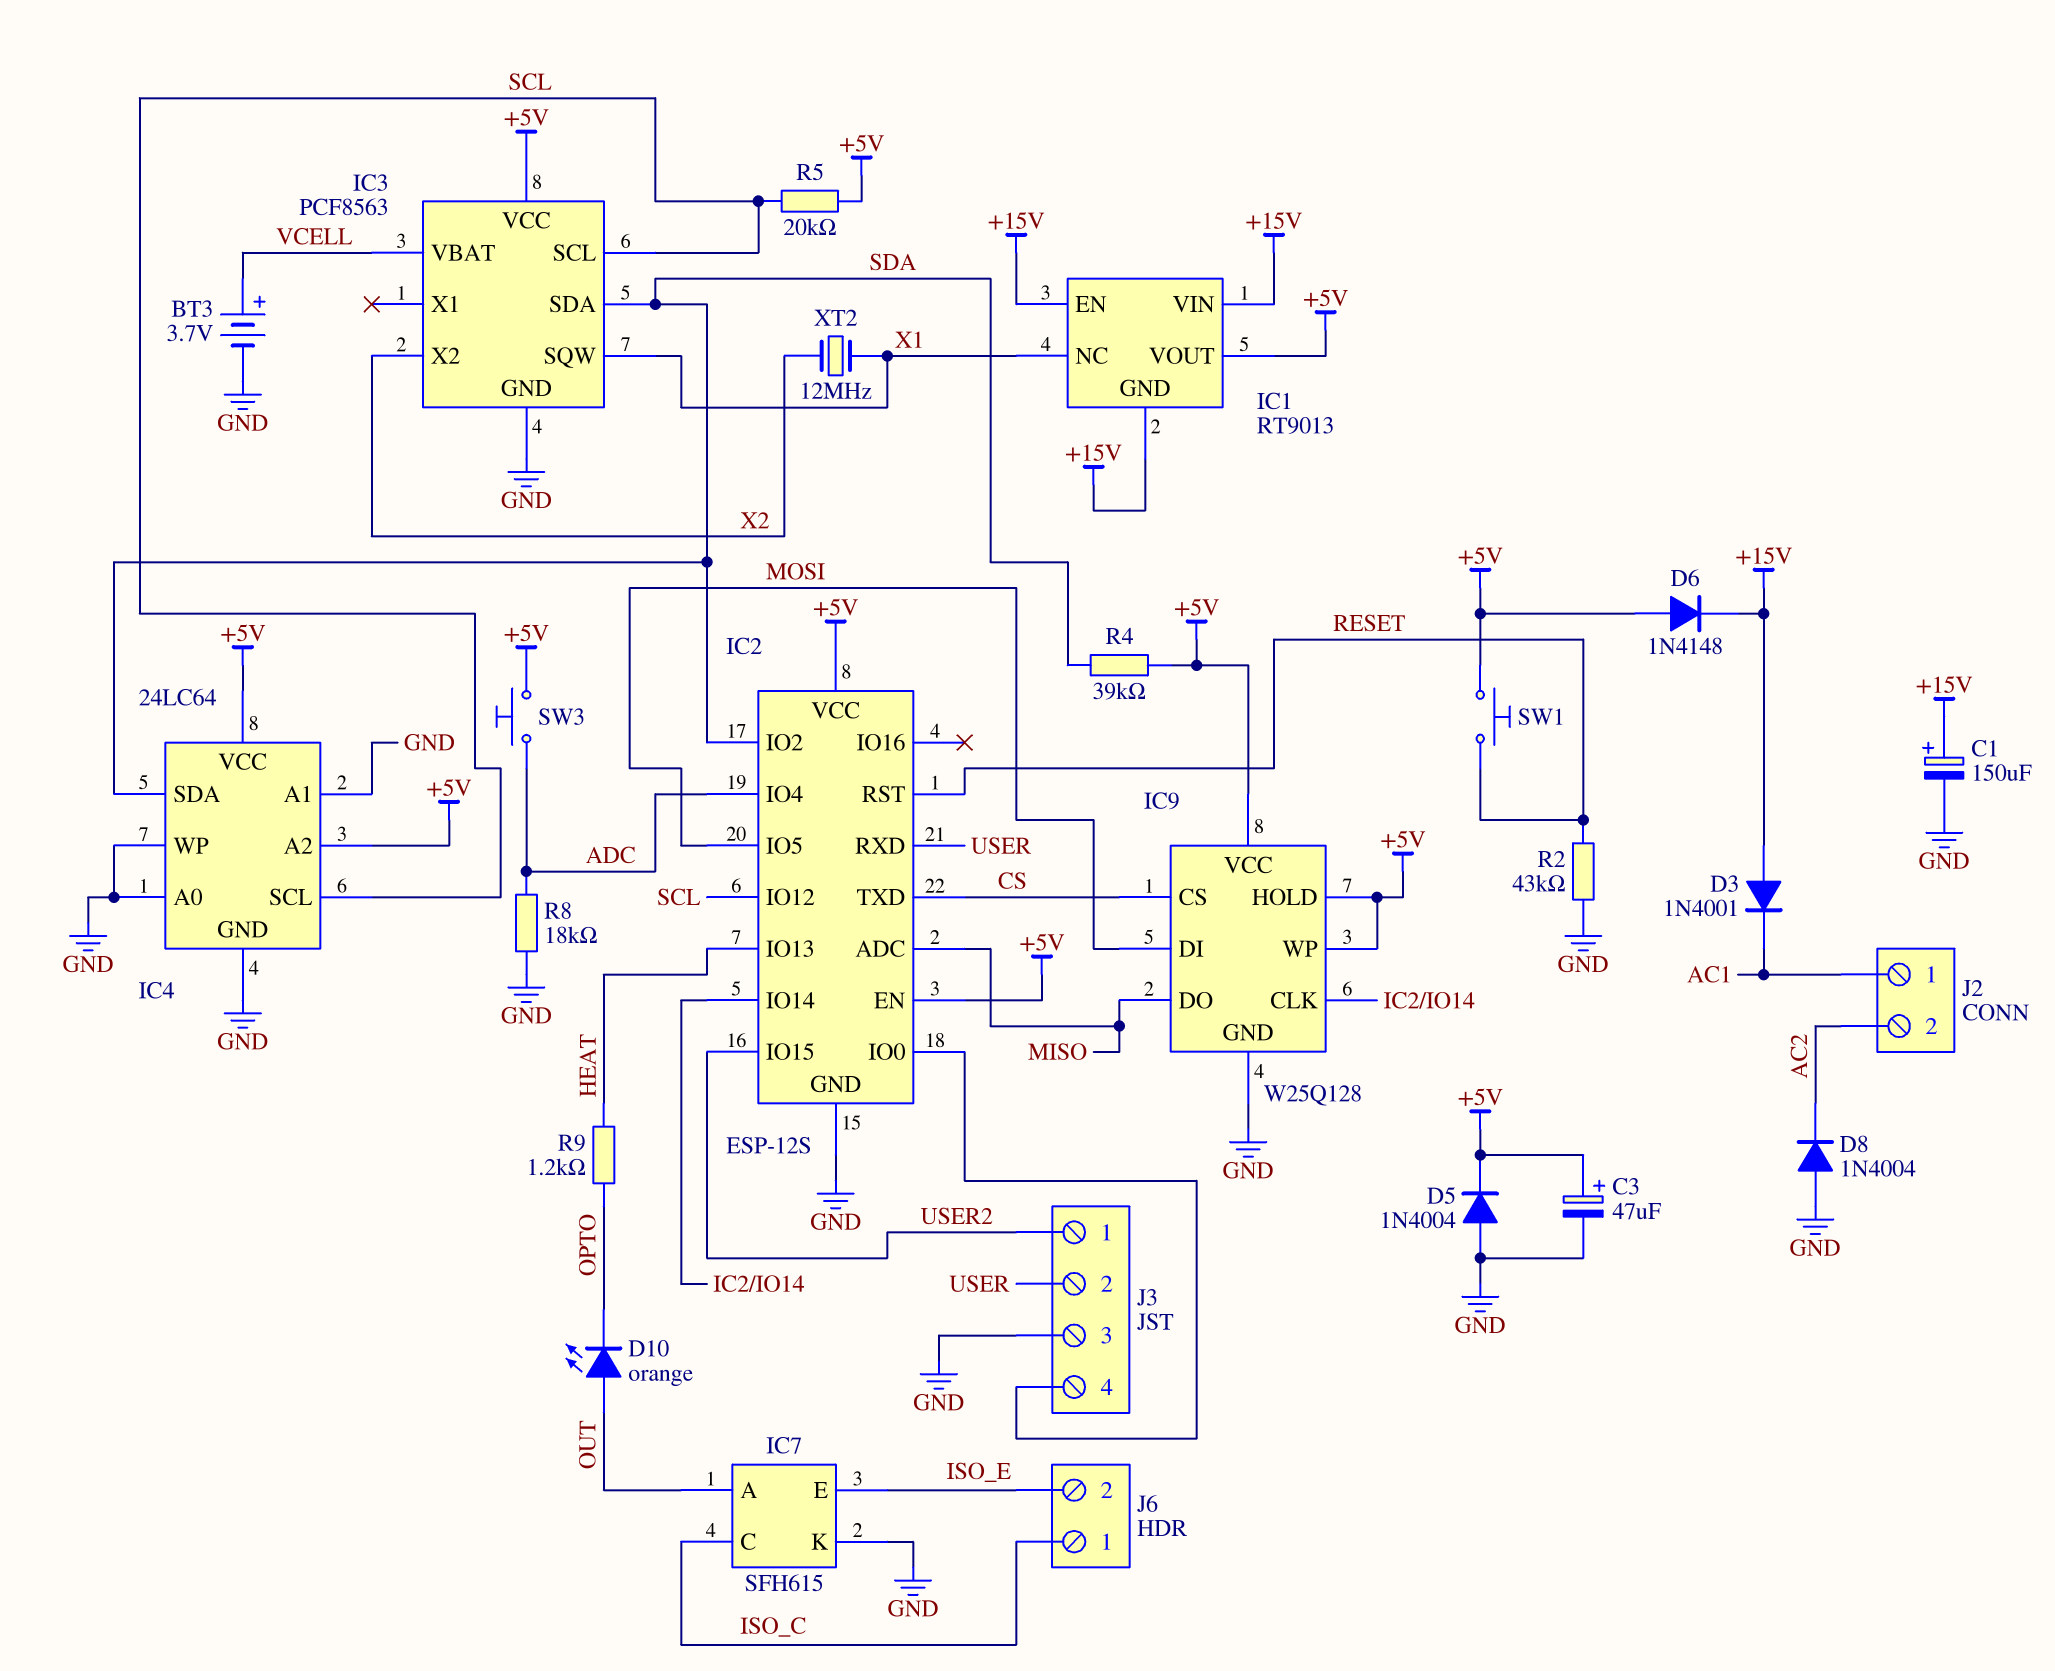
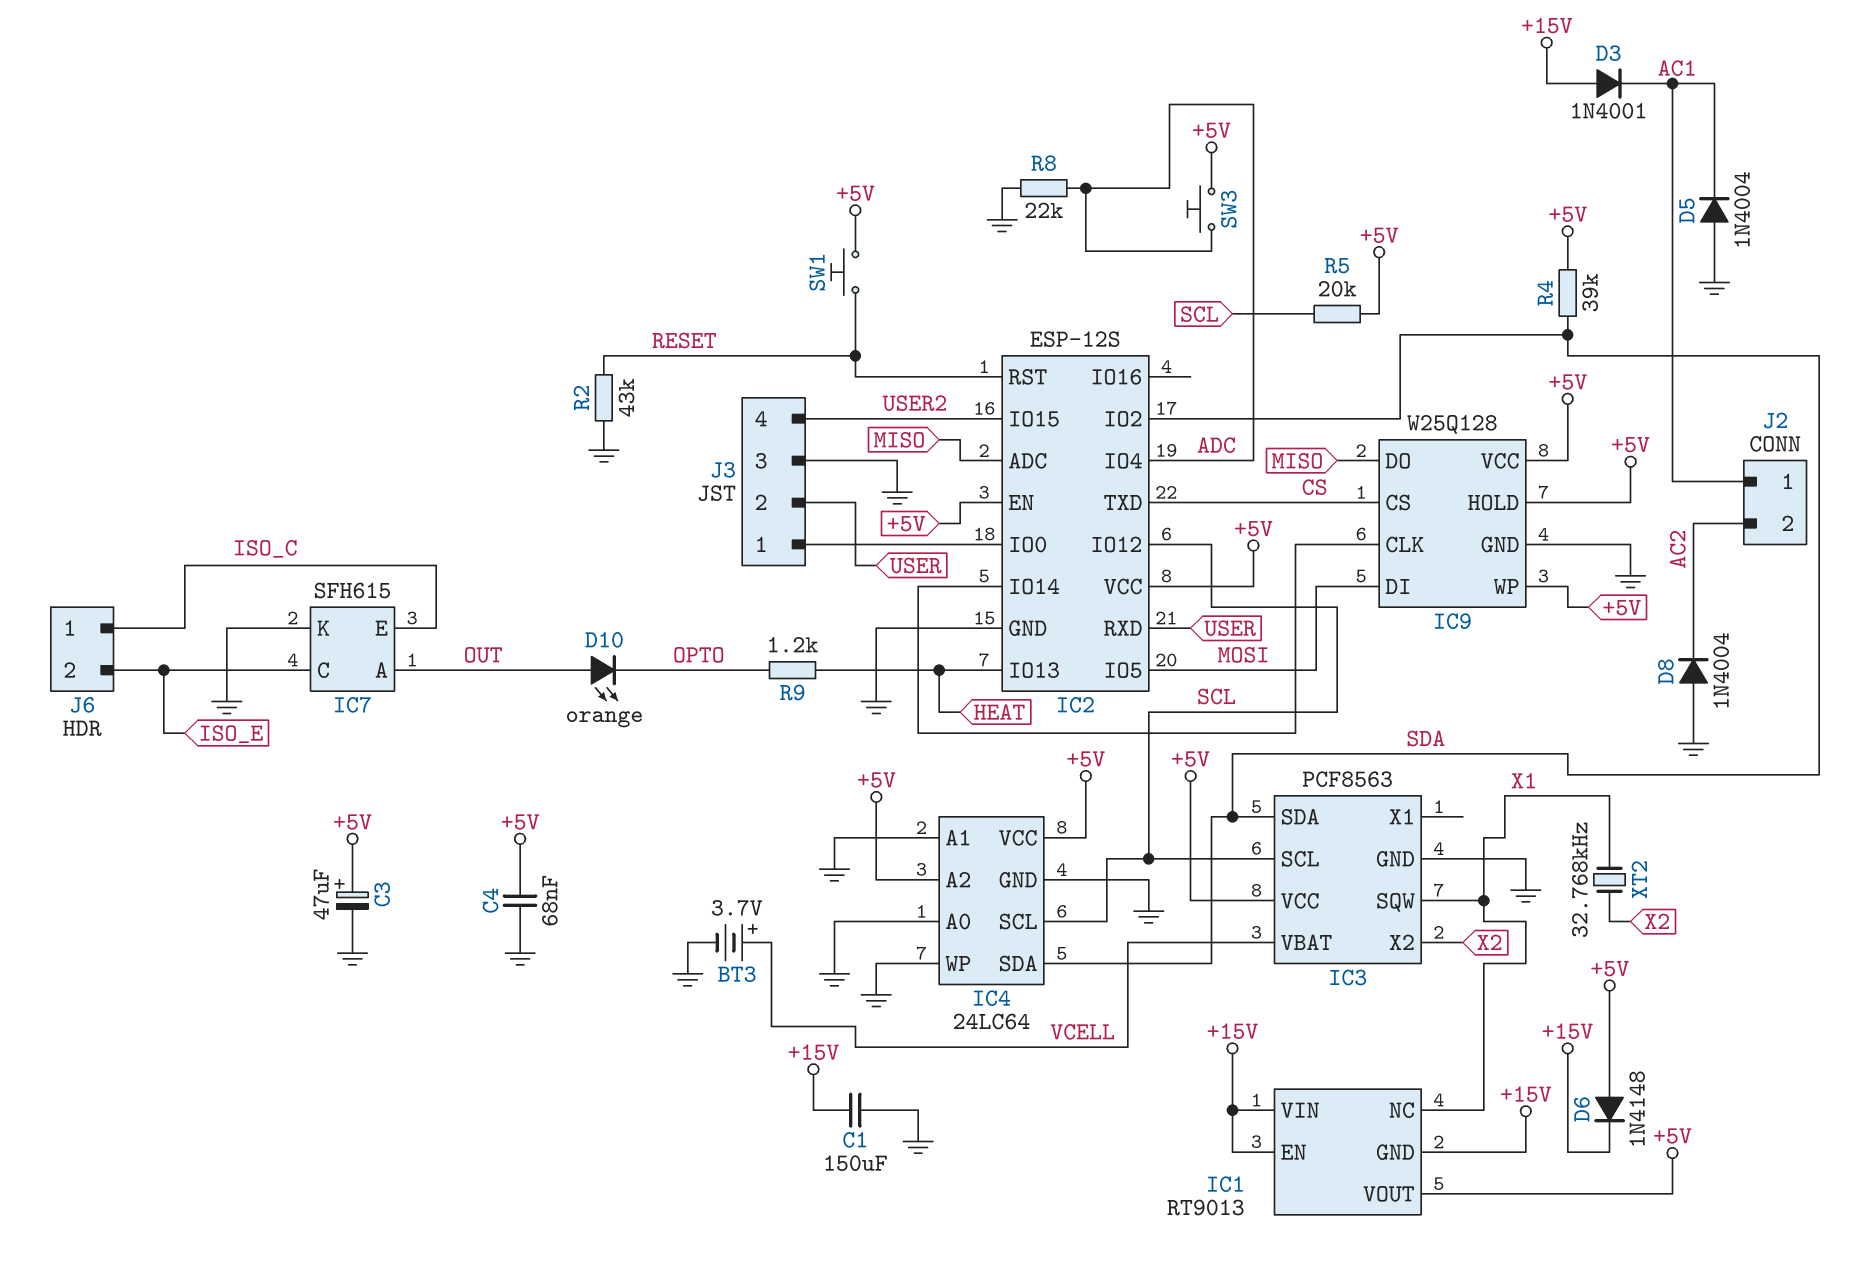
C1: 150uF (plus +15V, minus GND) -> 150uF (+15V, GND)
C4: none -> 68nF (+5V, GND)
D5: diode 1N4004 (A GND, K +5V) -> diode 1N4004 (A GND, K AC1)
IC7 pin C: ISO_C -> ISO_E
IC7 pin E: ISO_E -> ISO_C
J3 pin 1: USER2 -> IC2/IO0
J3 pin 4: IC2/IO0 -> USER2
R8: 18k (ADC, GND) -> 22k (ADC, GND)
XT2: 12MHz (X1, X2) -> 32.768kHz (X1, X2)

